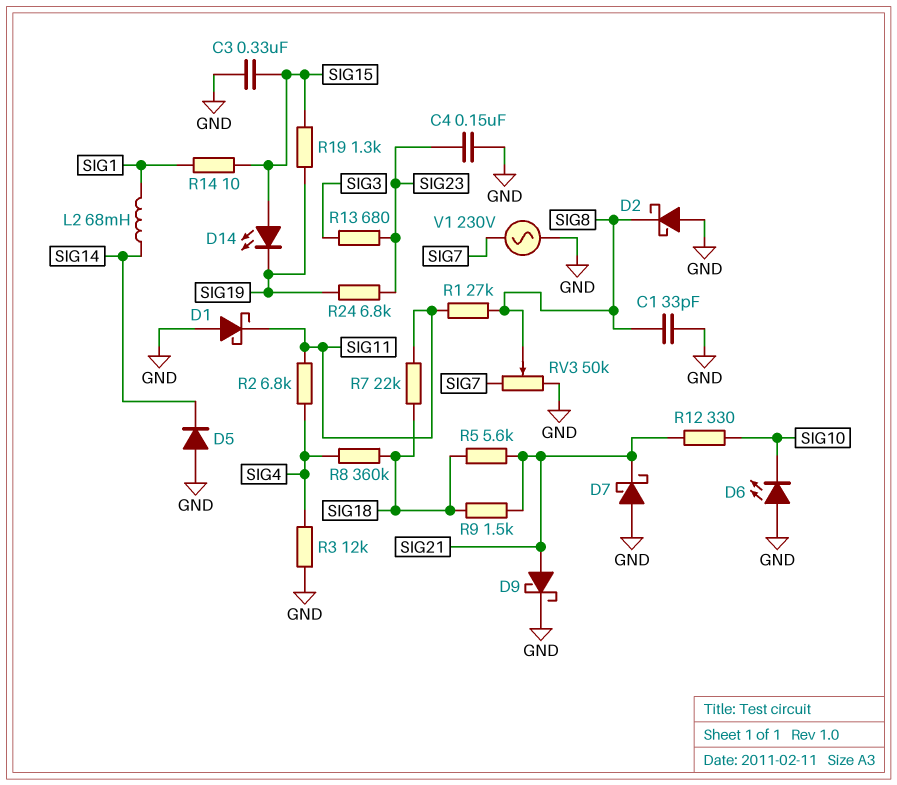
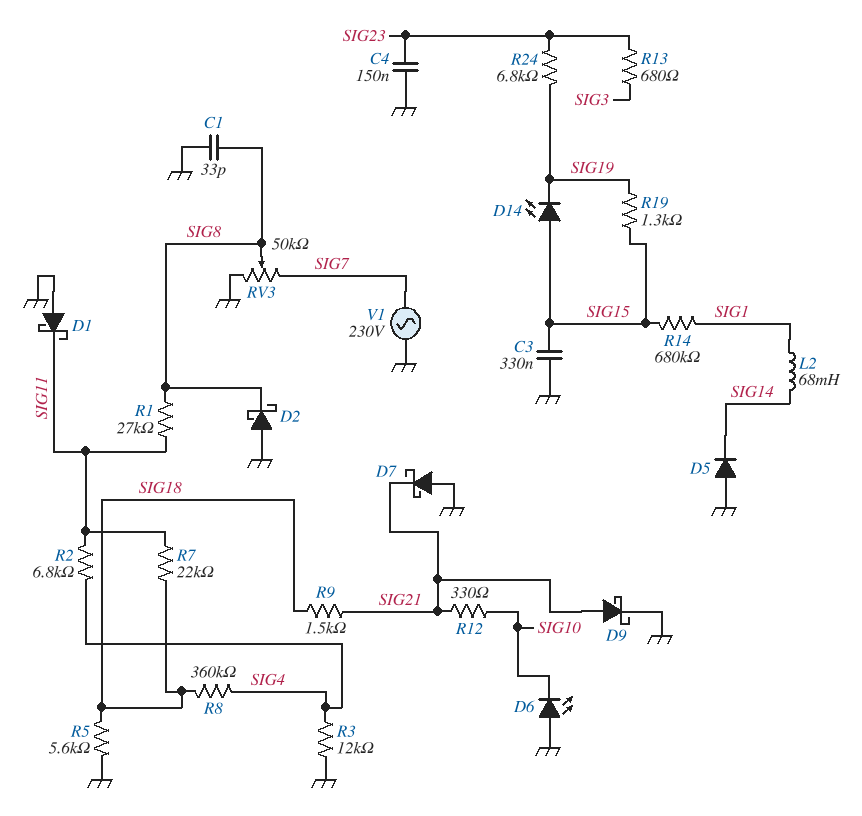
R5: 5.6k (SIG18, SIG21) -> 5.6k (GND, SIG18)
R14: 10 (SIG1, SIG15) -> 680k (SIG1, SIG15)

